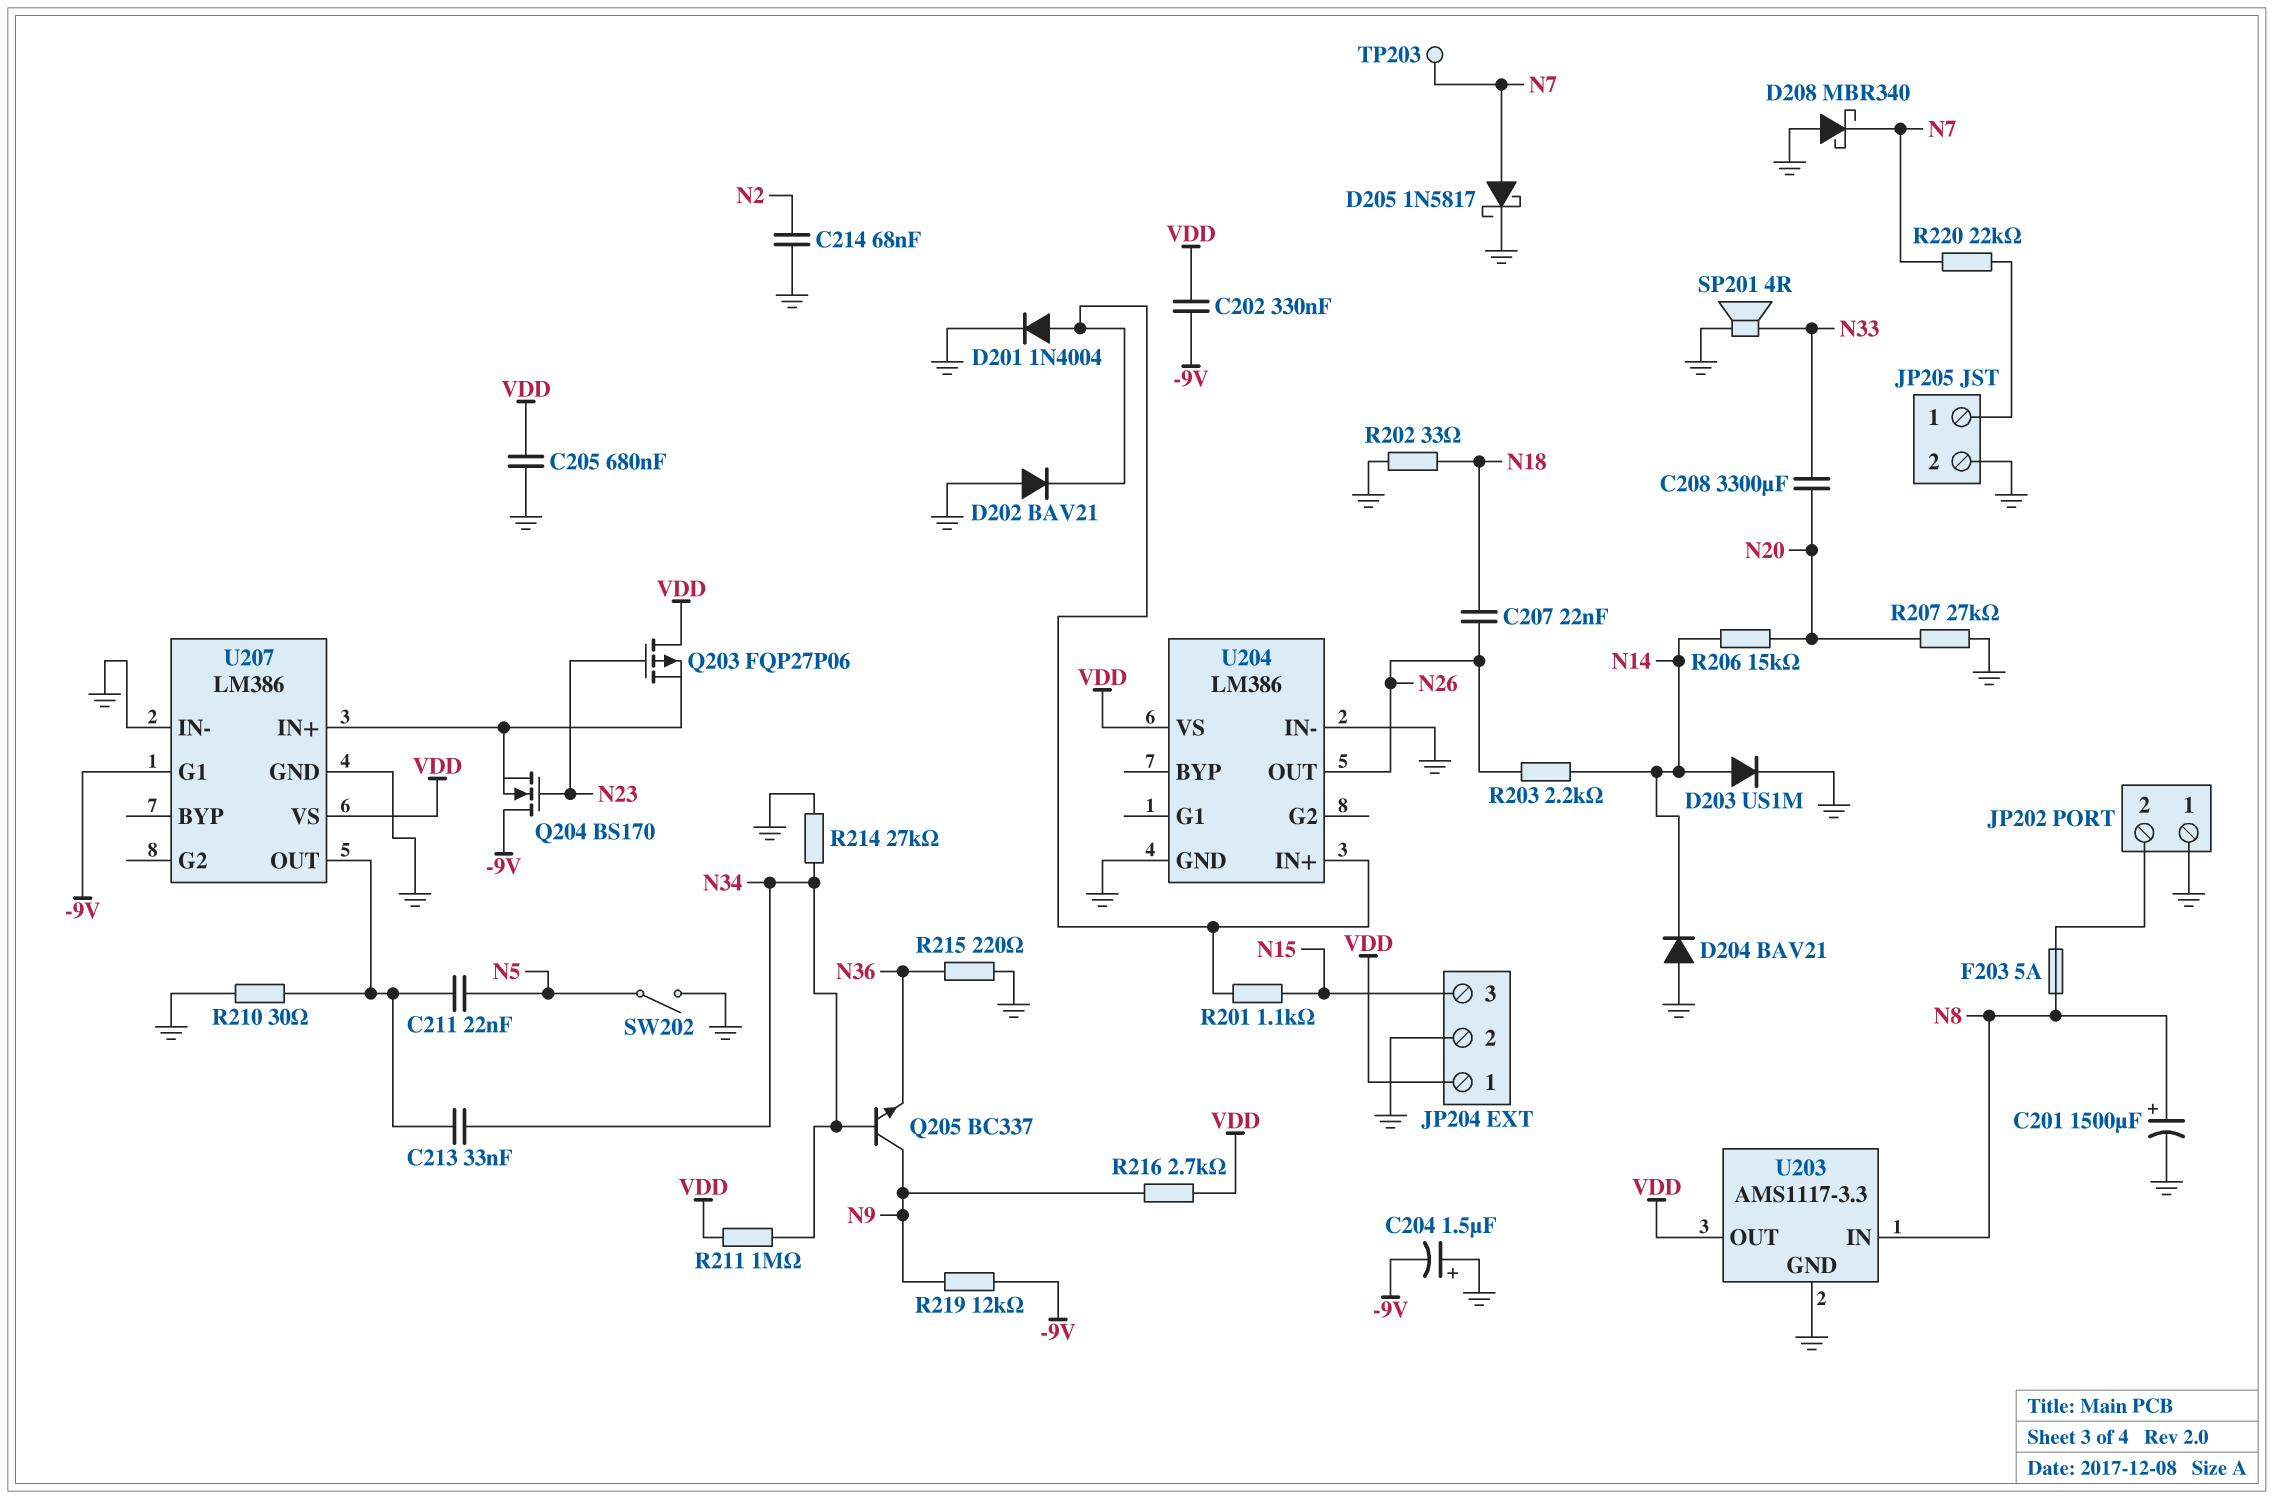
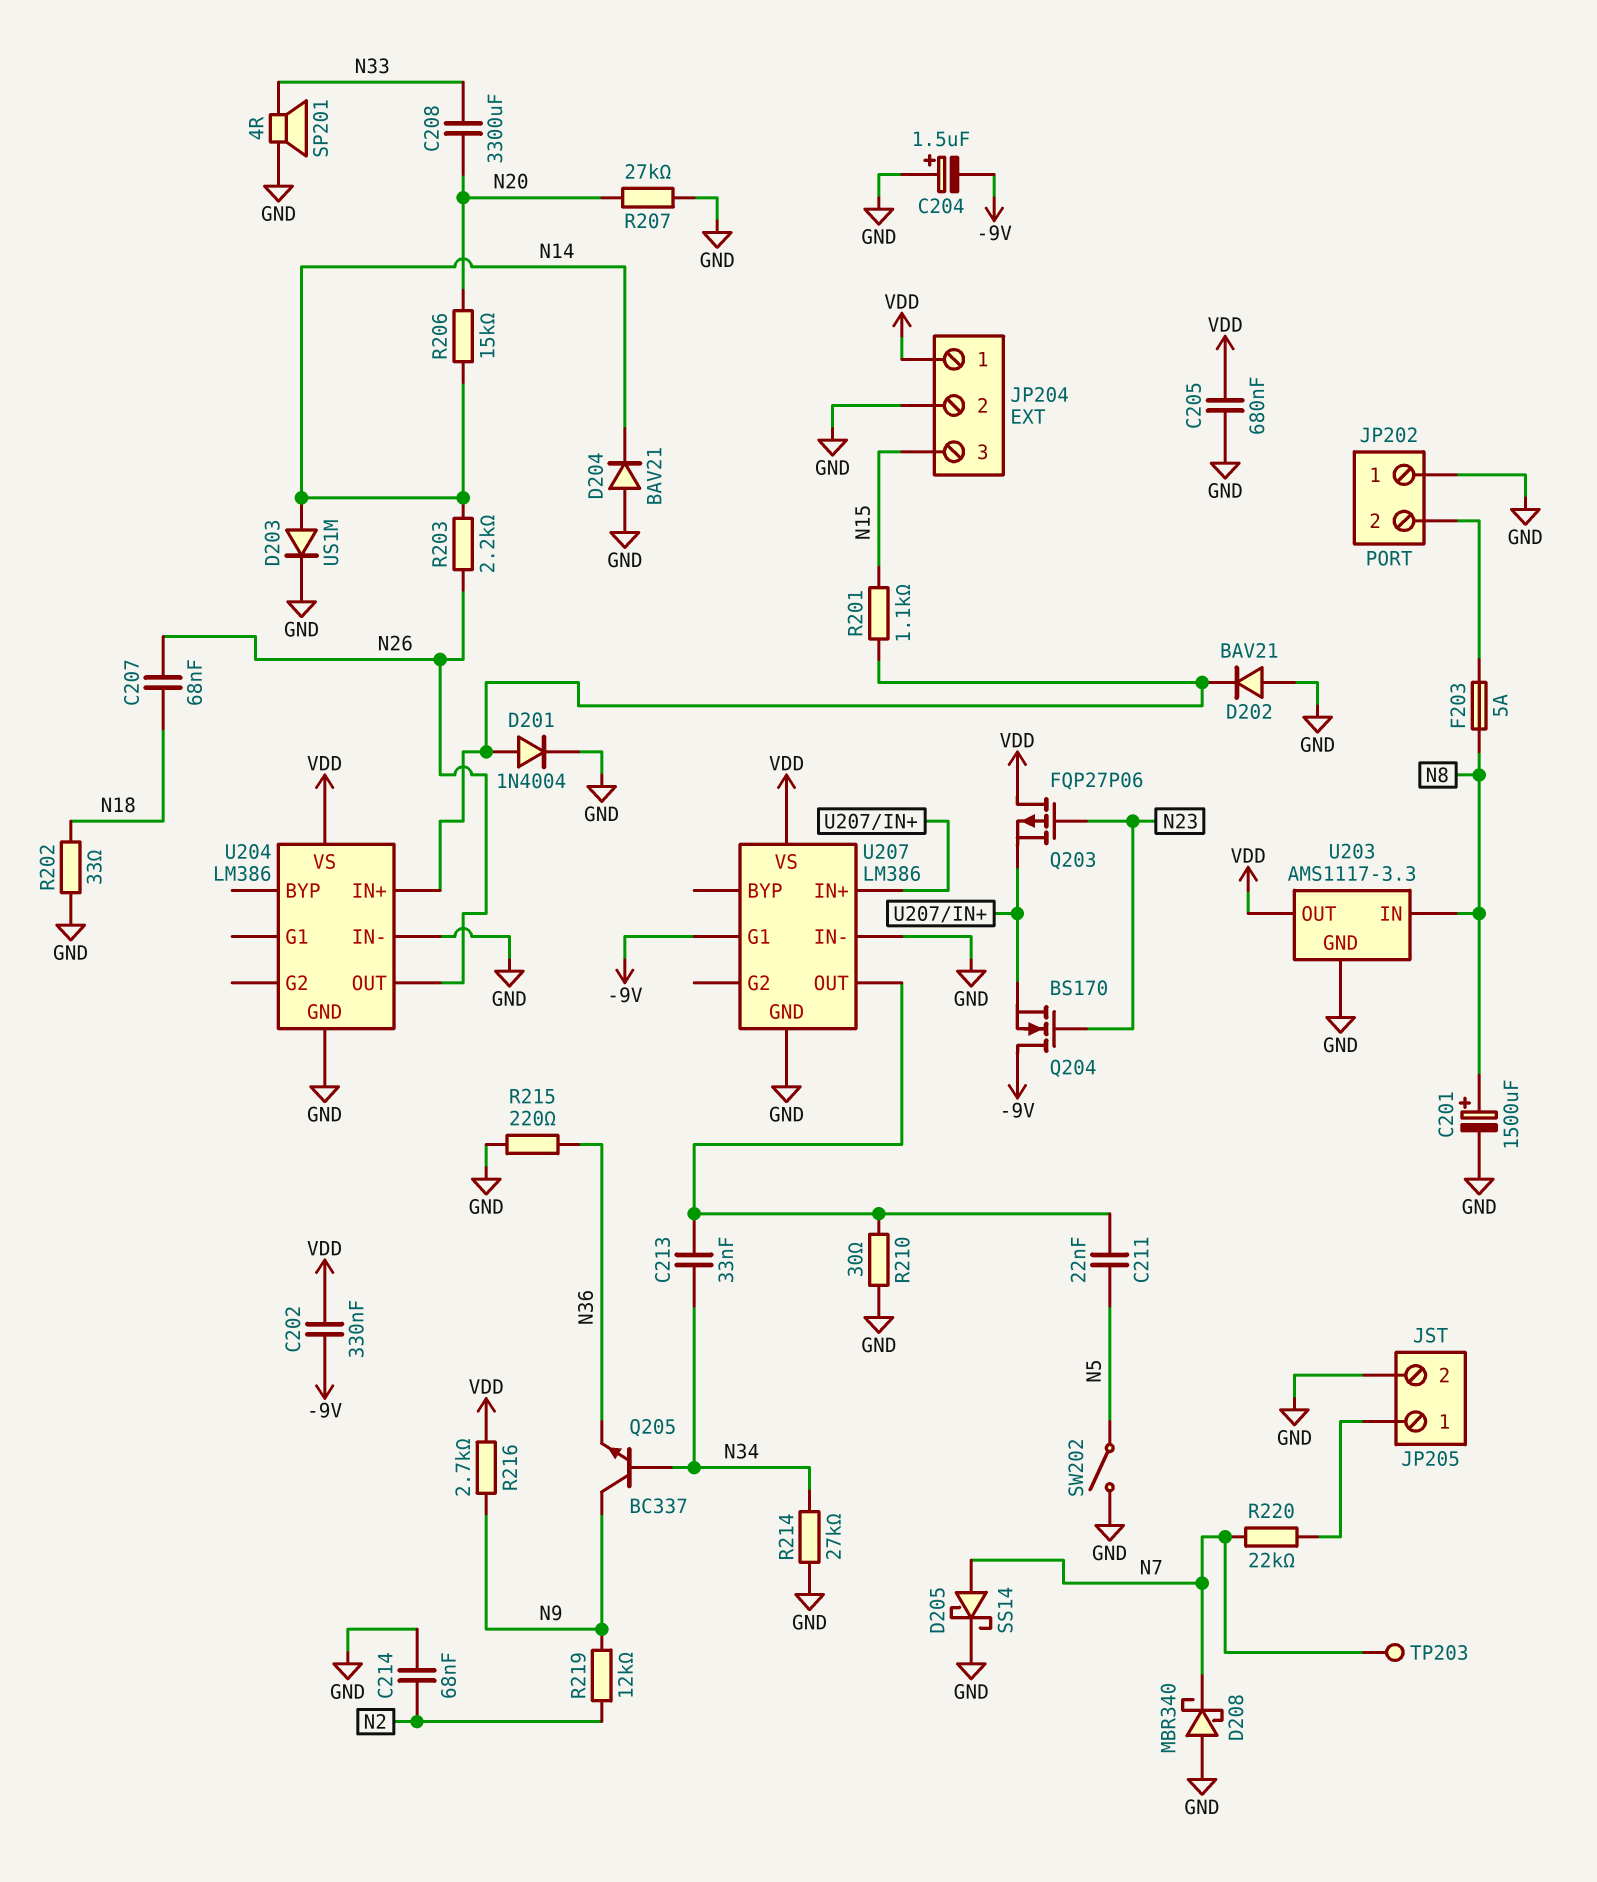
C207: 22nF (N18, N26) -> 68nF (N18, N26)
D205: schottky 1N5817 (A N7, K GND) -> schottky SS14 (A N7, K GND)
R211: 1M (N34, VDD) -> none
R219: 12k (-9V, N9) -> 12k (N2, N9)

